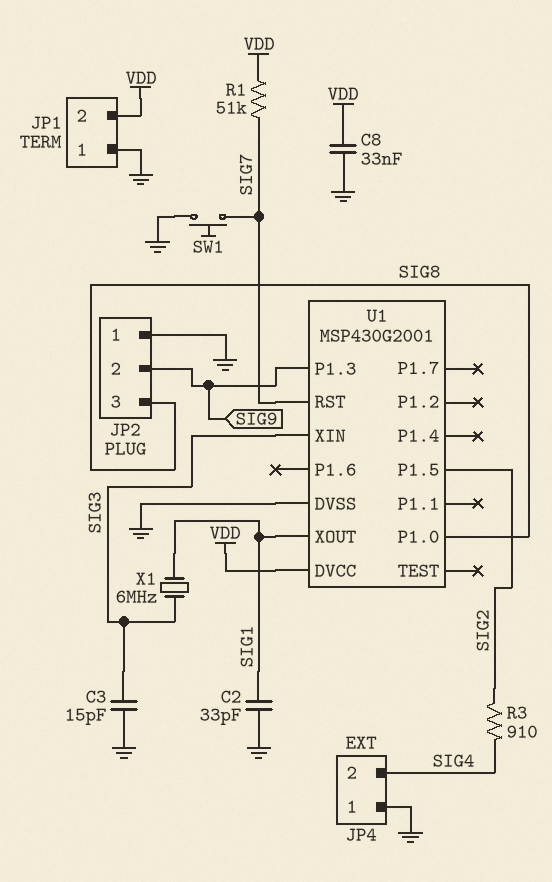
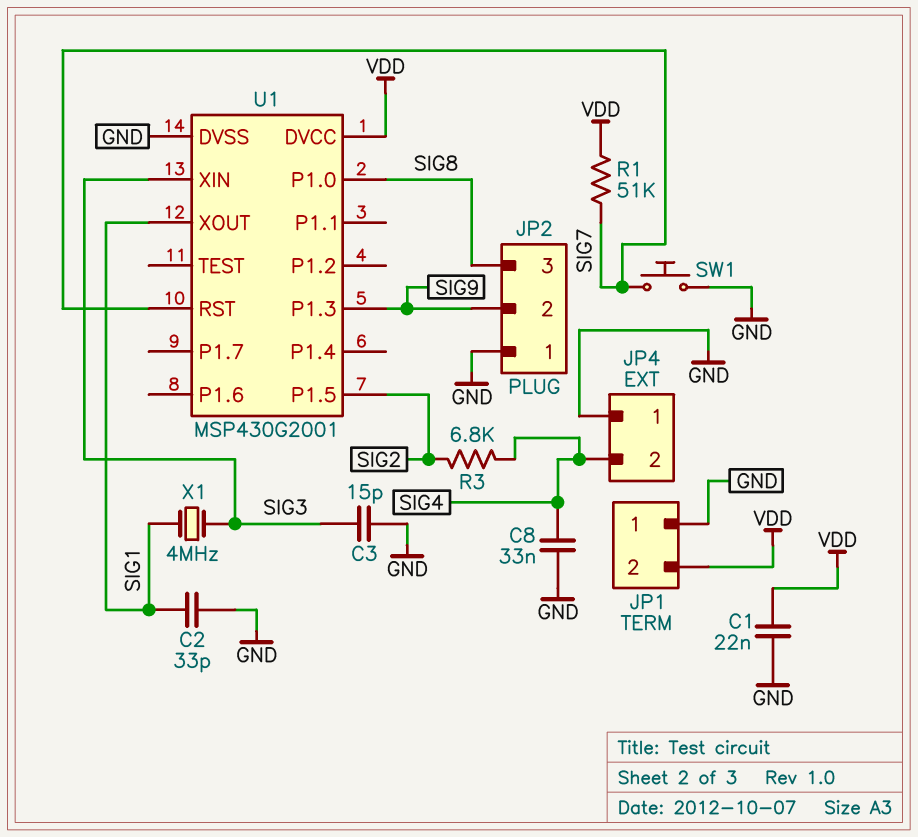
C1: none -> 22nF (GND, VDD)
C8: 33nF (GND, VDD) -> 33nF (GND, SIG4)
R3: 910 (SIG2, SIG4) -> 6.8k (SIG2, SIG4)
X1: 6MHz (SIG1, SIG3) -> 4MHz (SIG1, SIG3)

